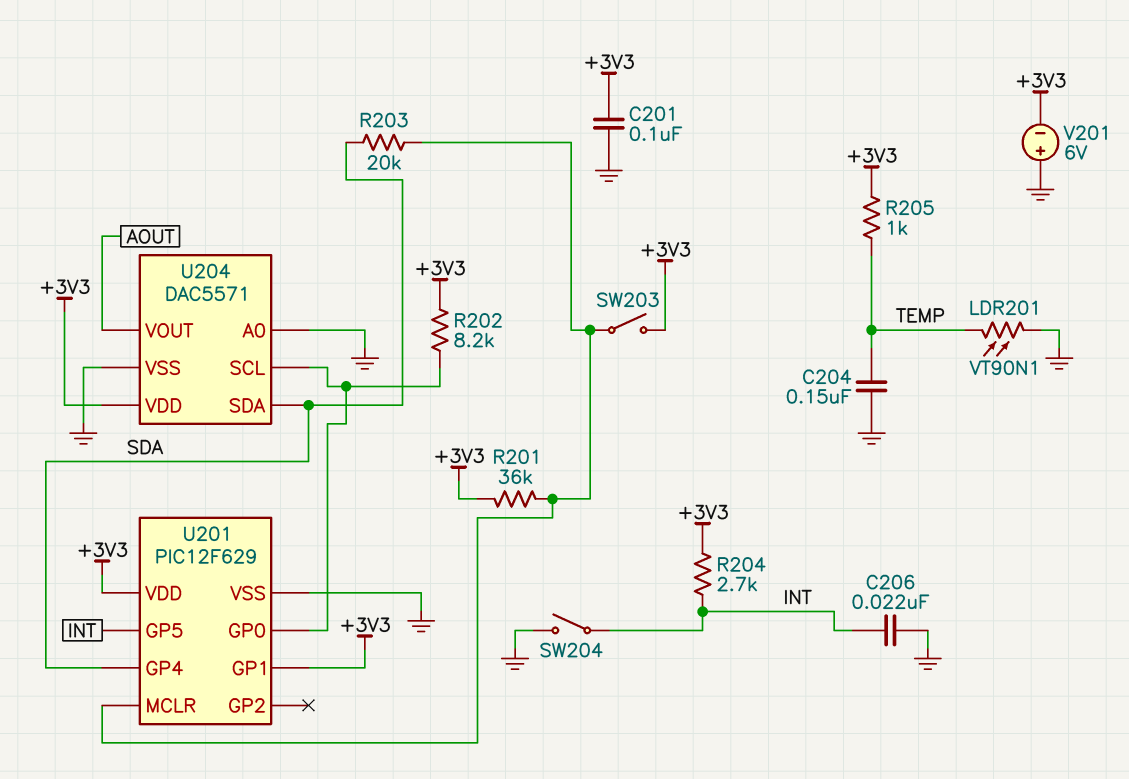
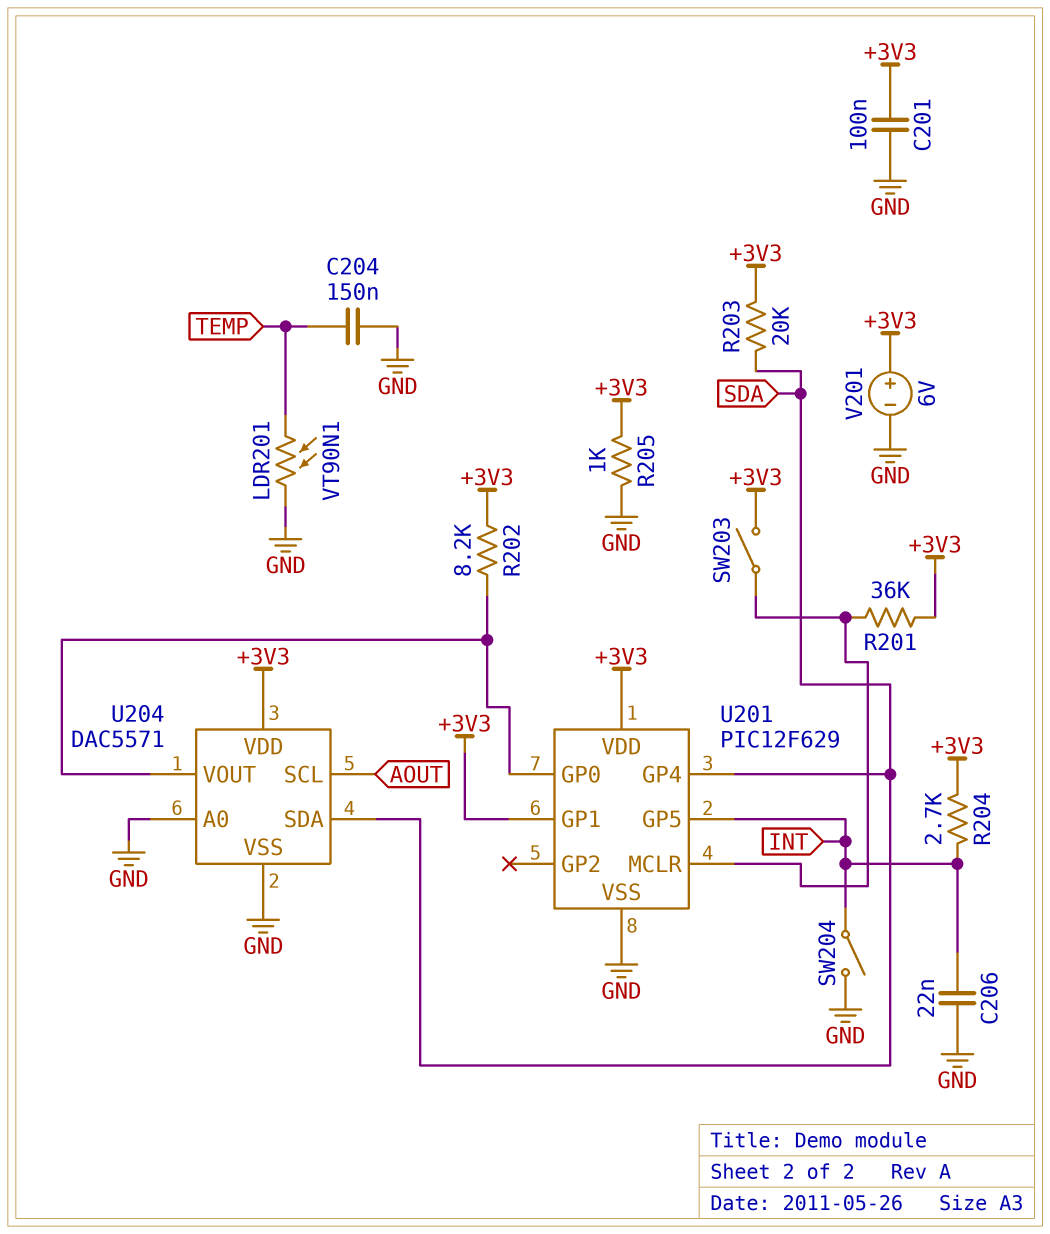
R203: 20k (SDA, U201/MCLR) -> 20k (+3V3, SDA)
R205: 1k (+3V3, TEMP) -> 1k (+3V3, GND)
U204 pin SCL: U201/GP0 -> AOUT
U204 pin VOUT: AOUT -> U201/GP0
V201: 6V (plus GND, minus +3V3) -> 6V (plus +3V3, minus GND)

